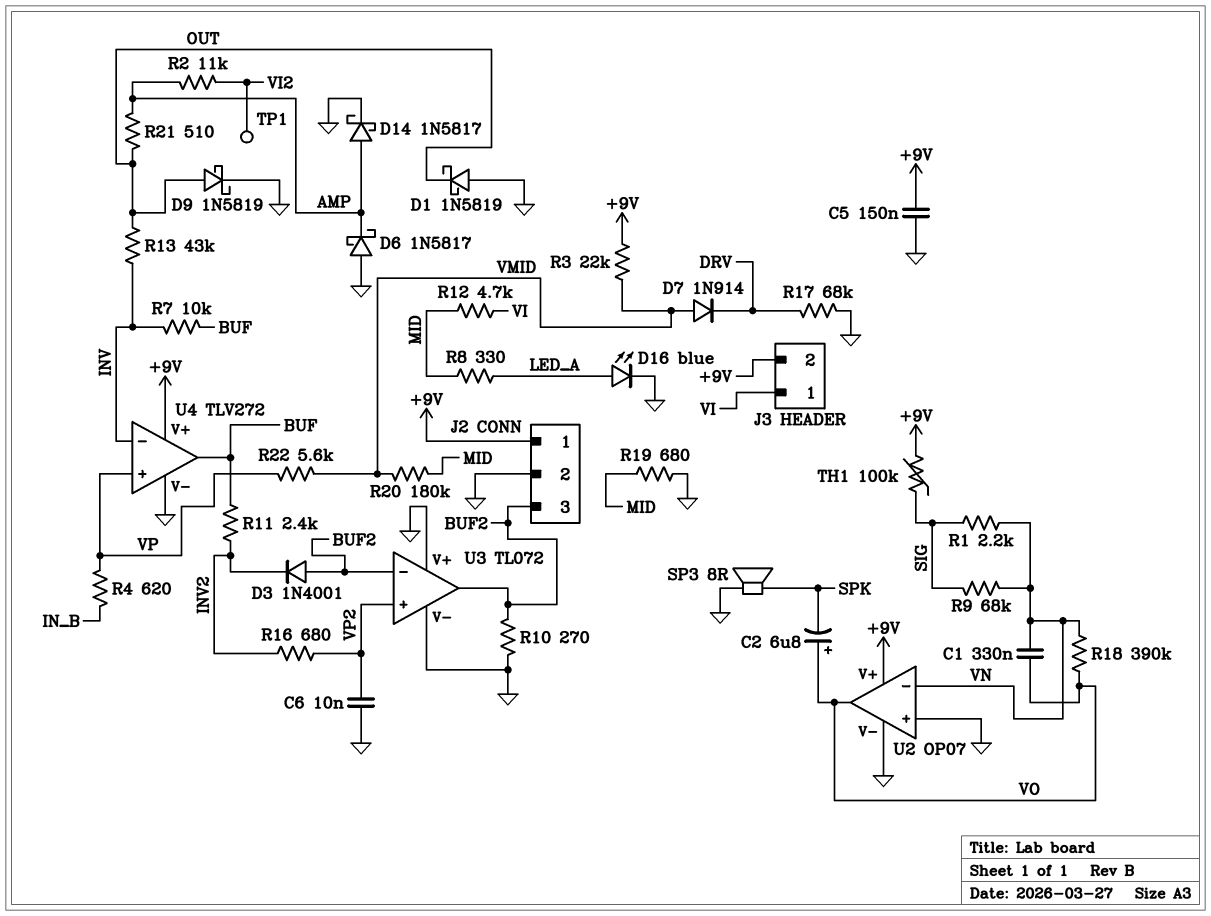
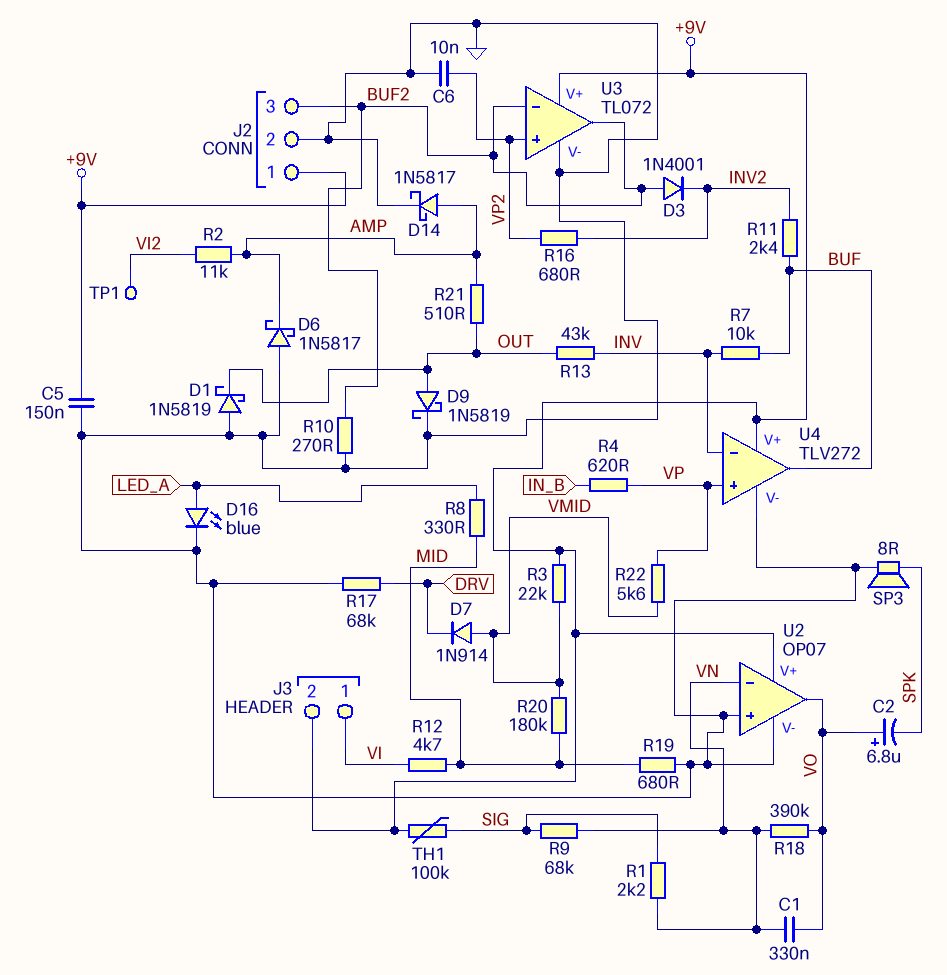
U3 pin V+: GND -> +9V

